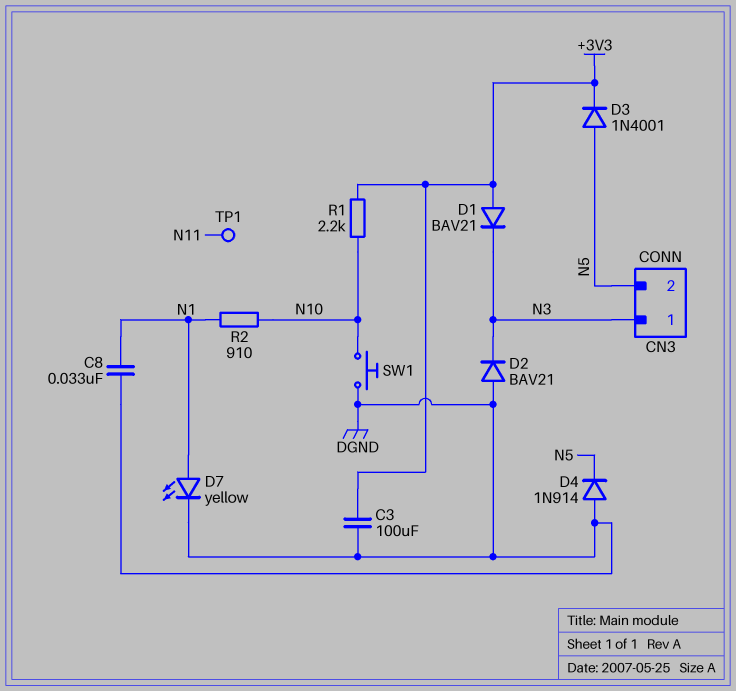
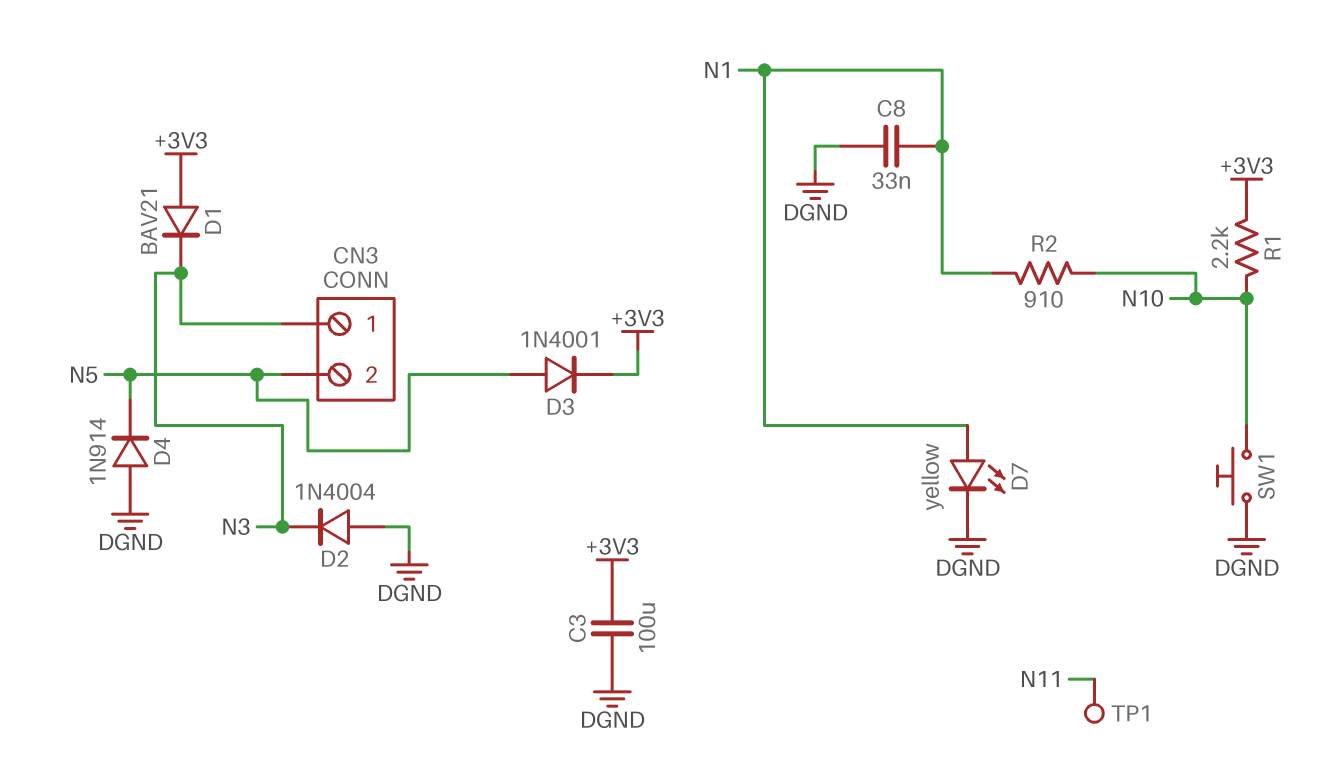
D2: diode BAV21 (A DGND, K N3) -> diode 1N4004 (A DGND, K N3)

